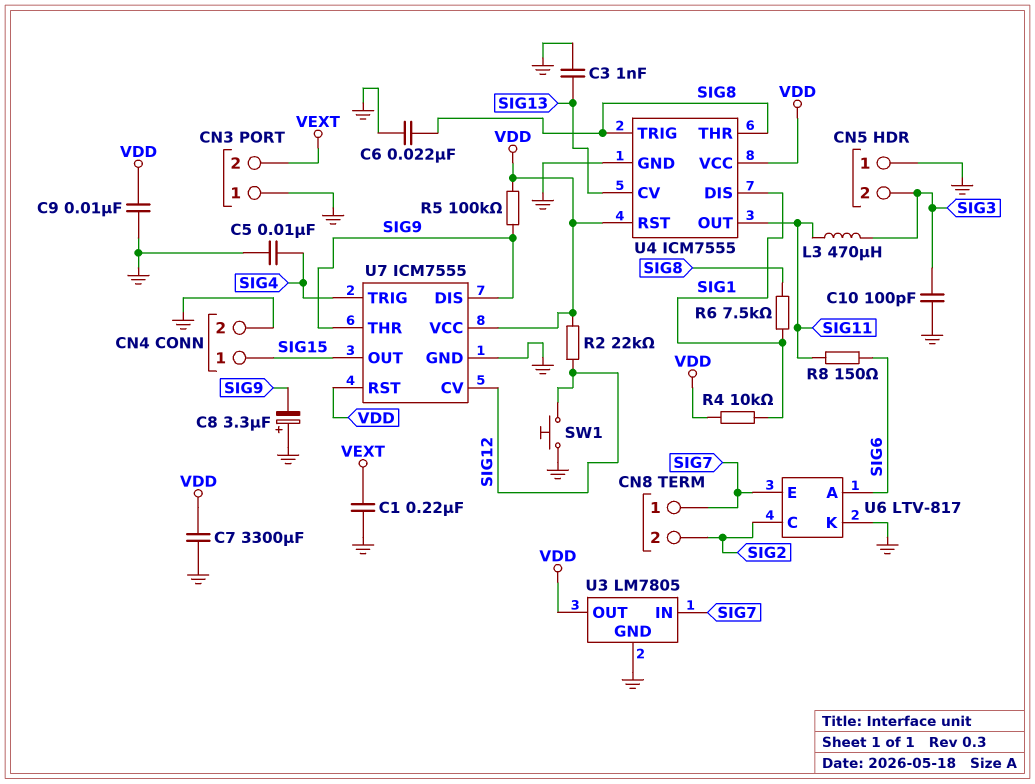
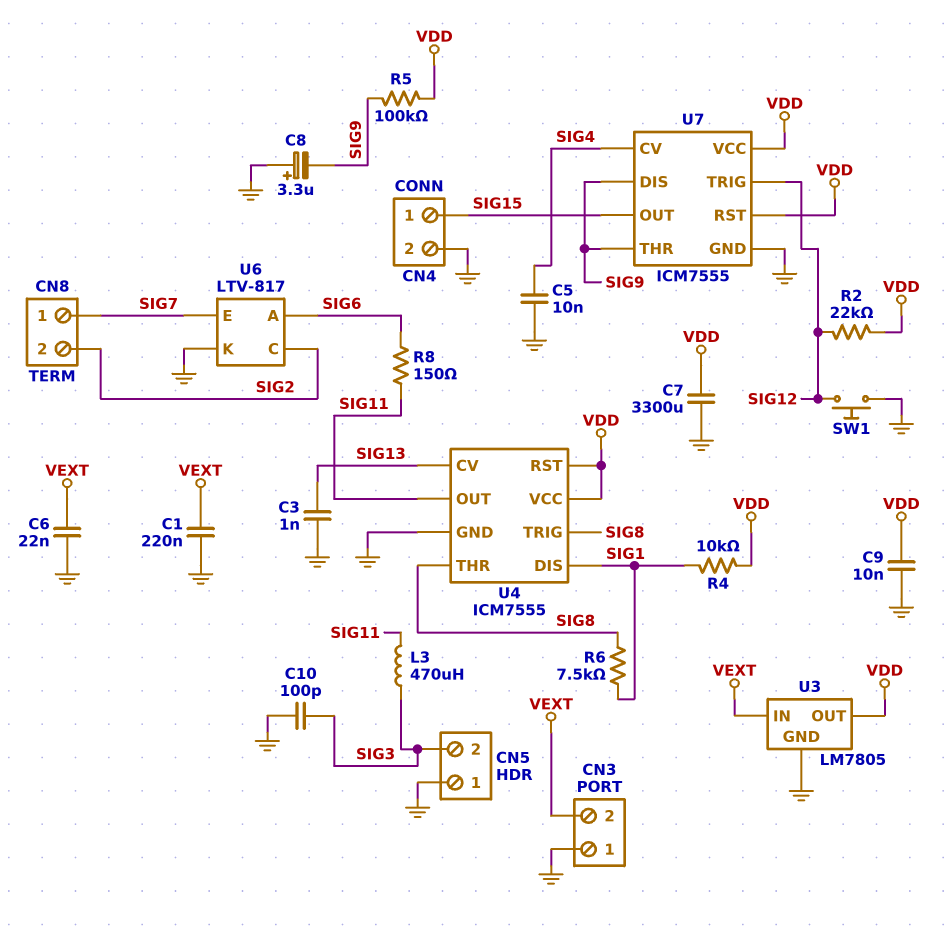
C6: 22nF (GND, SIG8) -> 22nF (GND, VEXT)
U3 pin IN: SIG7 -> VEXT
U7 pin CV: SIG12 -> SIG4
U7 pin TRIG: SIG4 -> SIG12

